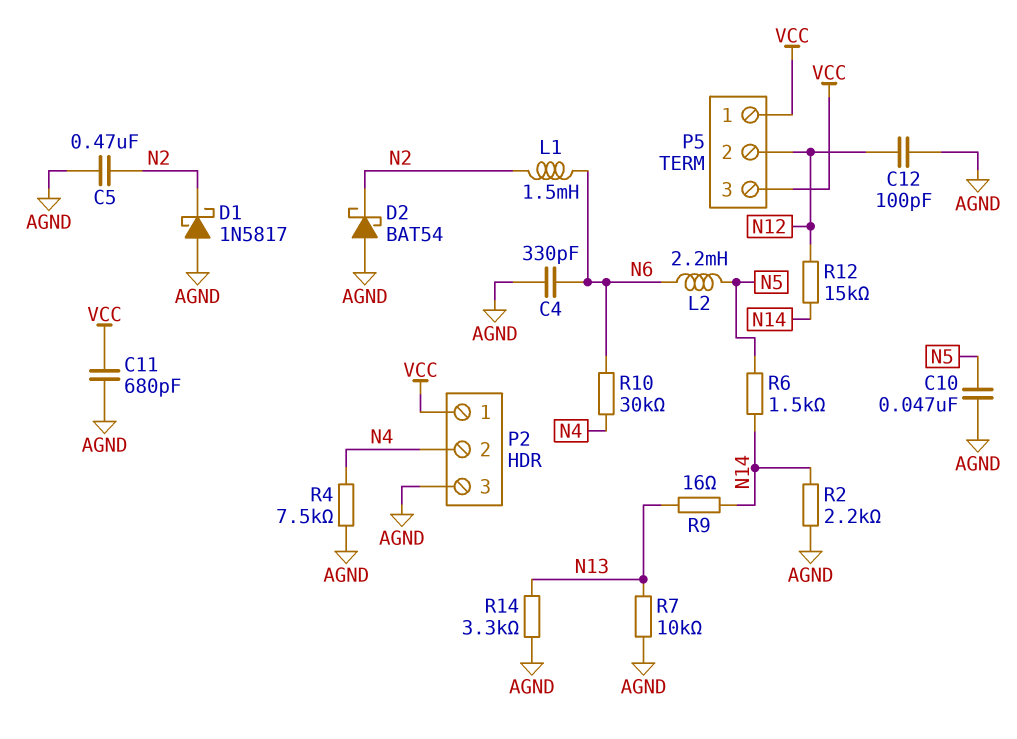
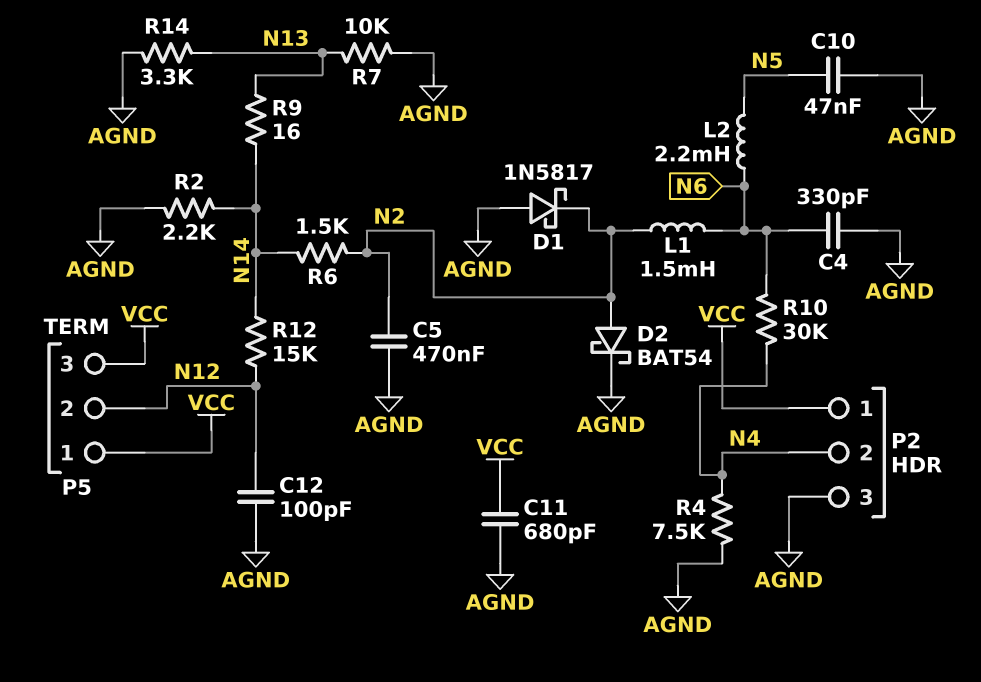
D2: schottky BAT54 (A AGND, K N2) -> schottky BAT54 (A N2, K AGND)
R6: 1.5k (N5, N14) -> 1.5k (N2, N14)

